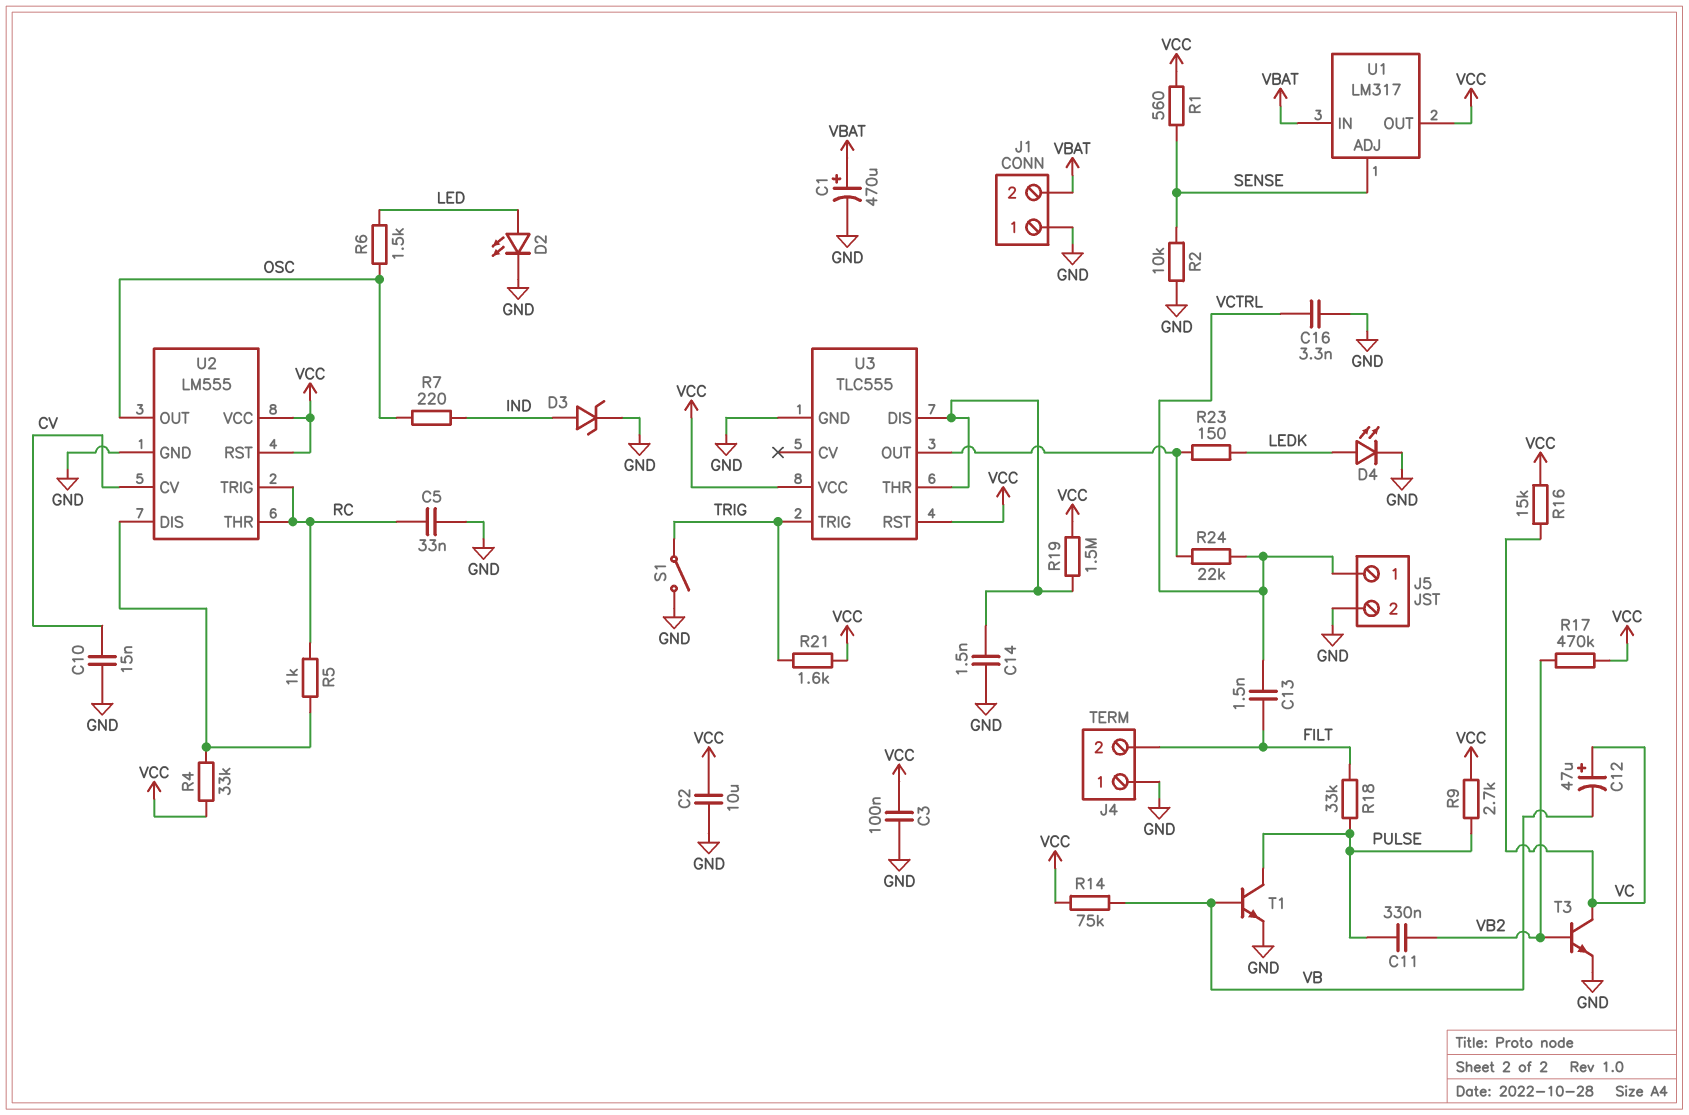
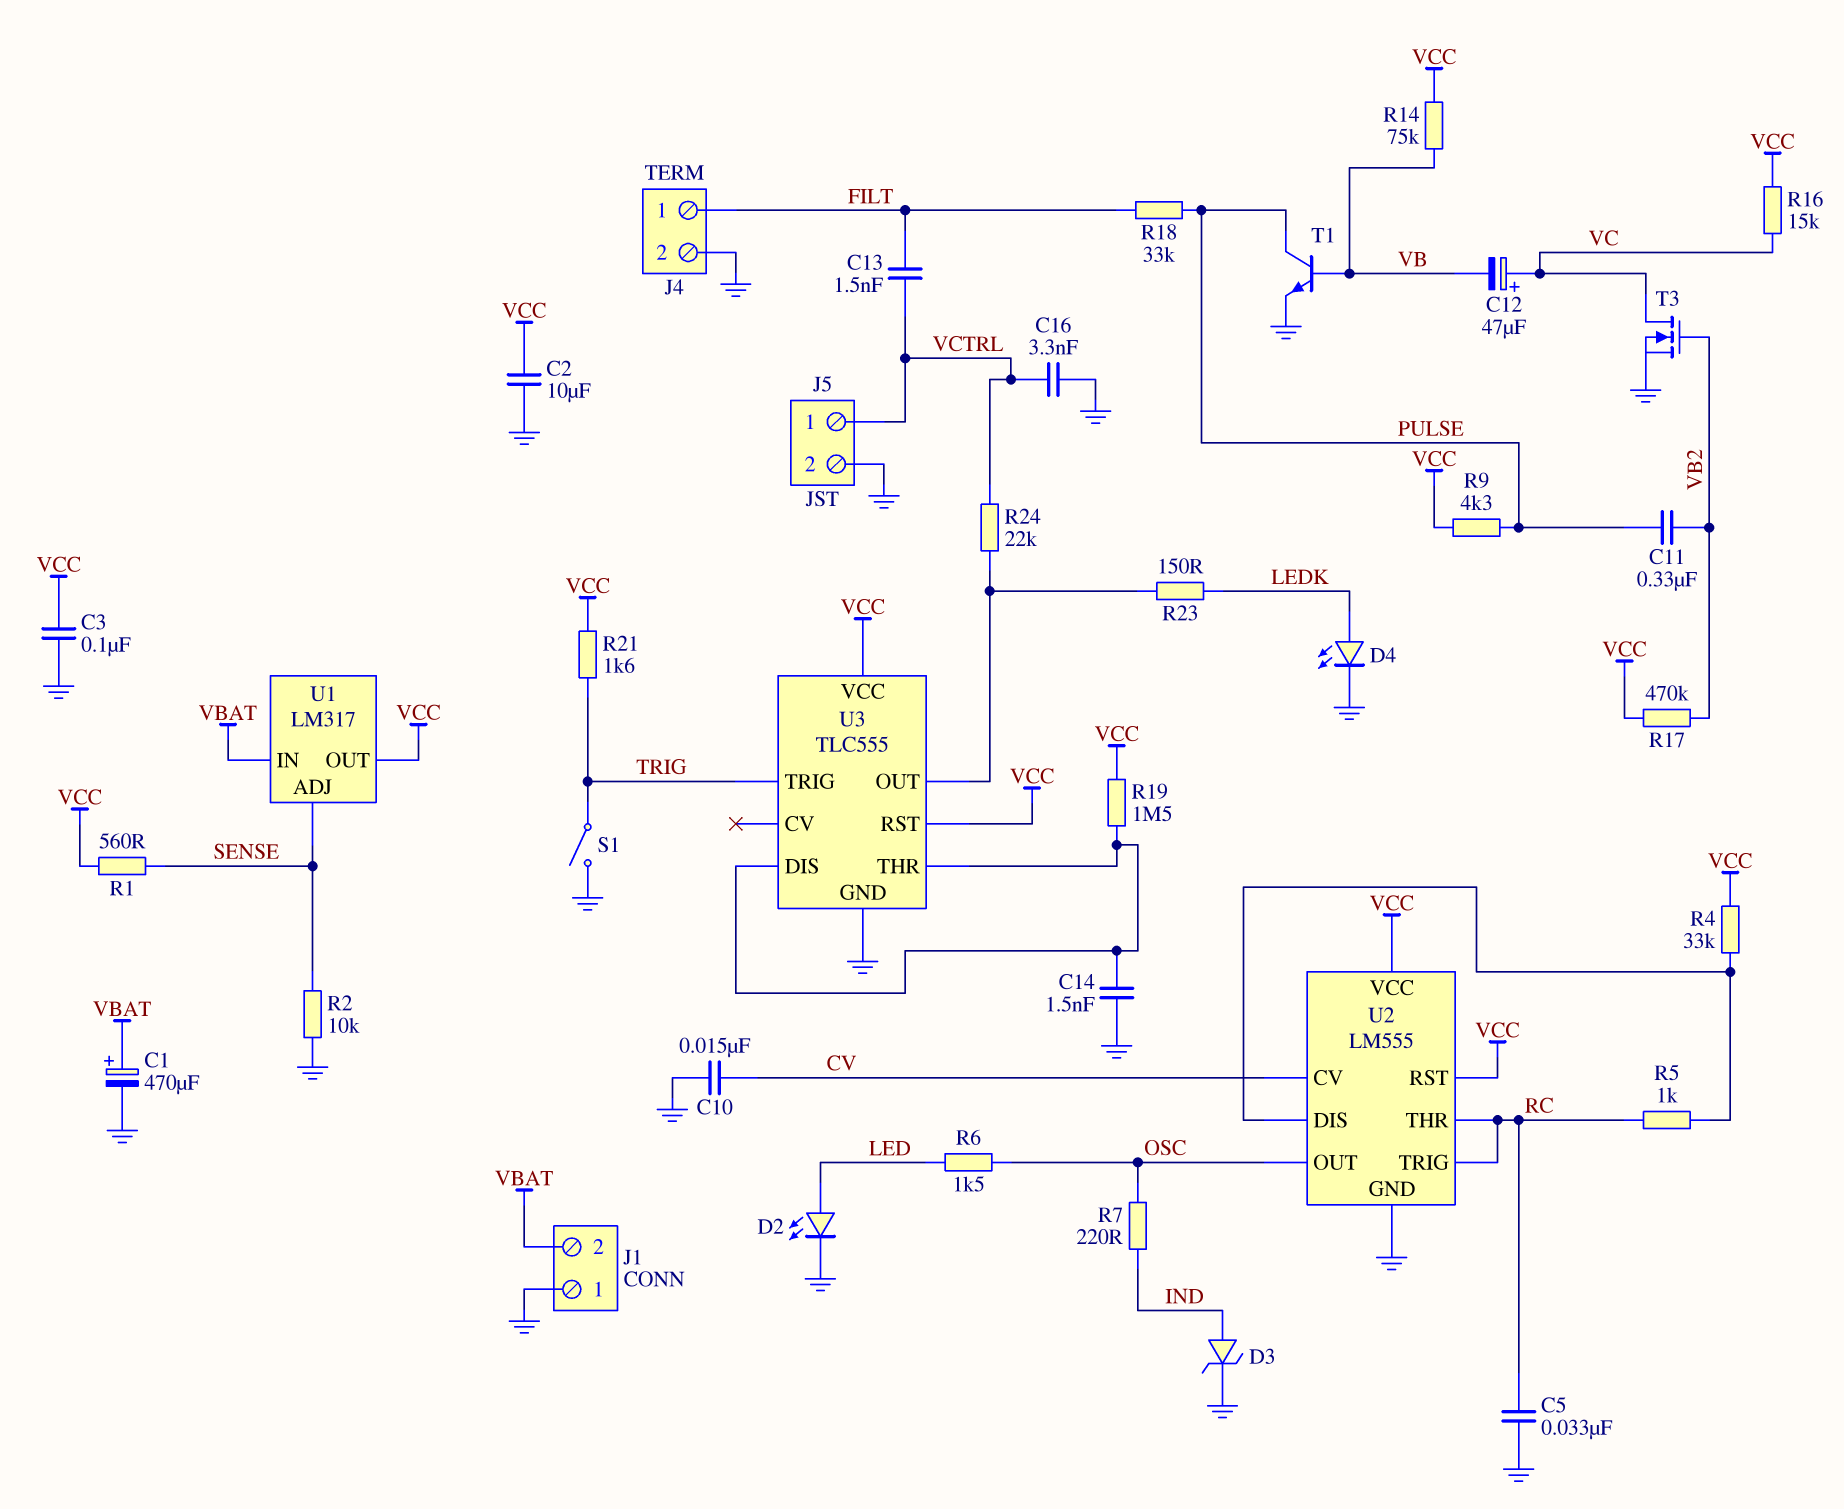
J4 pin 1: GND -> FILT
J4 pin 2: FILT -> GND
R9: 2.7k (PULSE, VCC) -> 4.3k (PULSE, VCC)
T3: NPN (B VB2, C VC, E GND) -> NMOS (G VB2, D VC, S GND)

